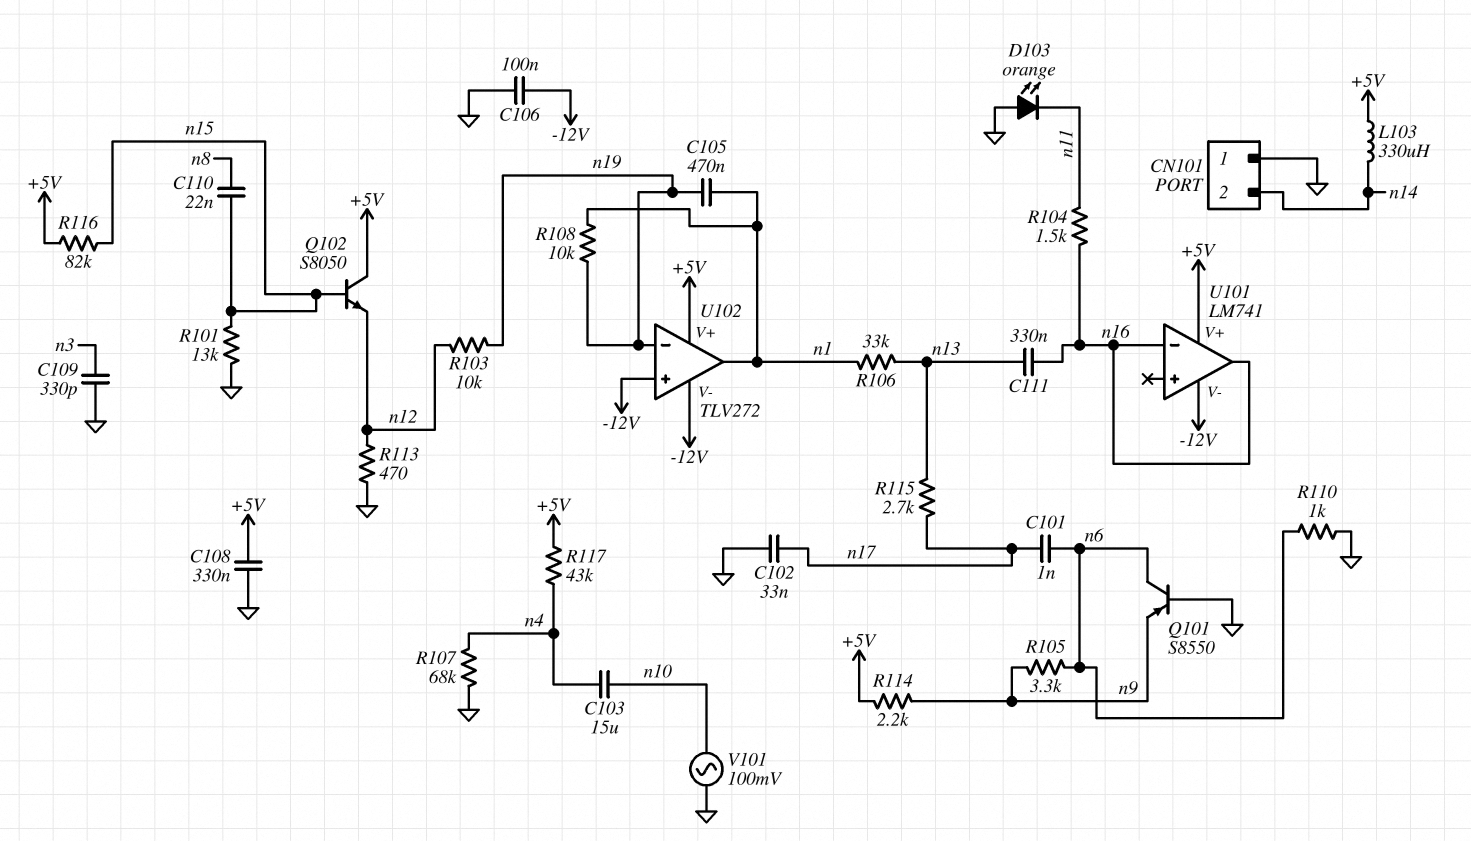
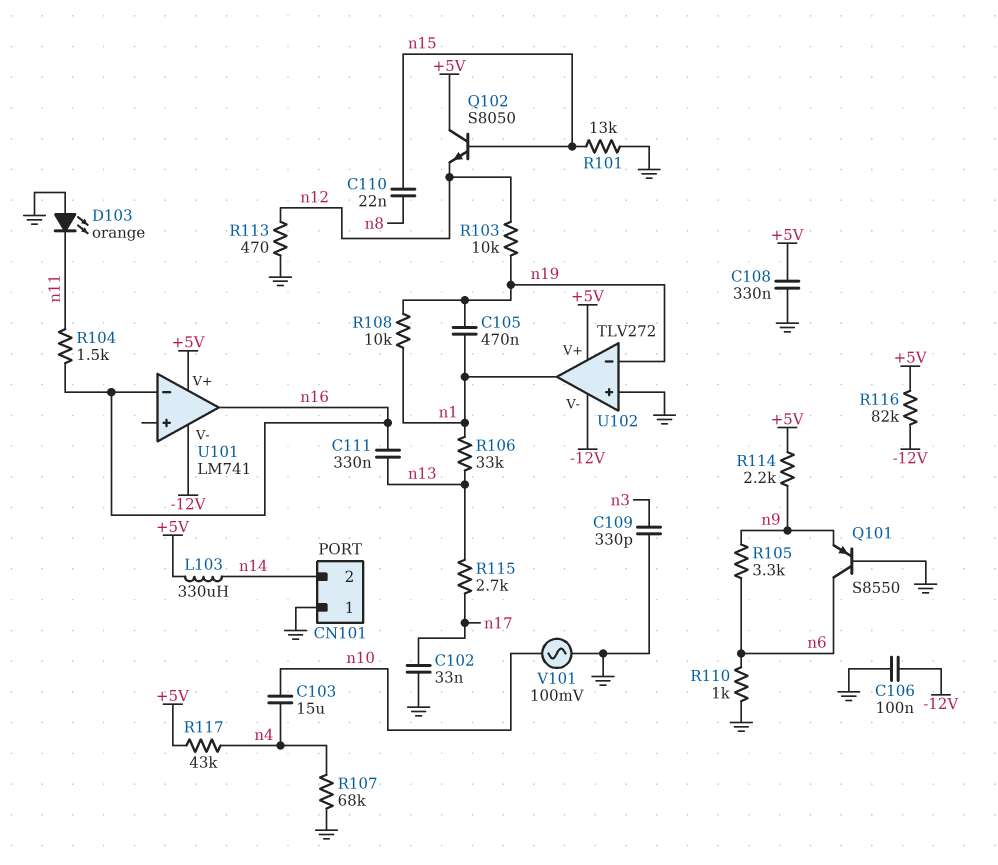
C101: 1nF (n6, n17) -> none
R116: 82k (+5V, n15) -> 82k (+5V, -12V)
U102 pin in+: -12V -> GND

